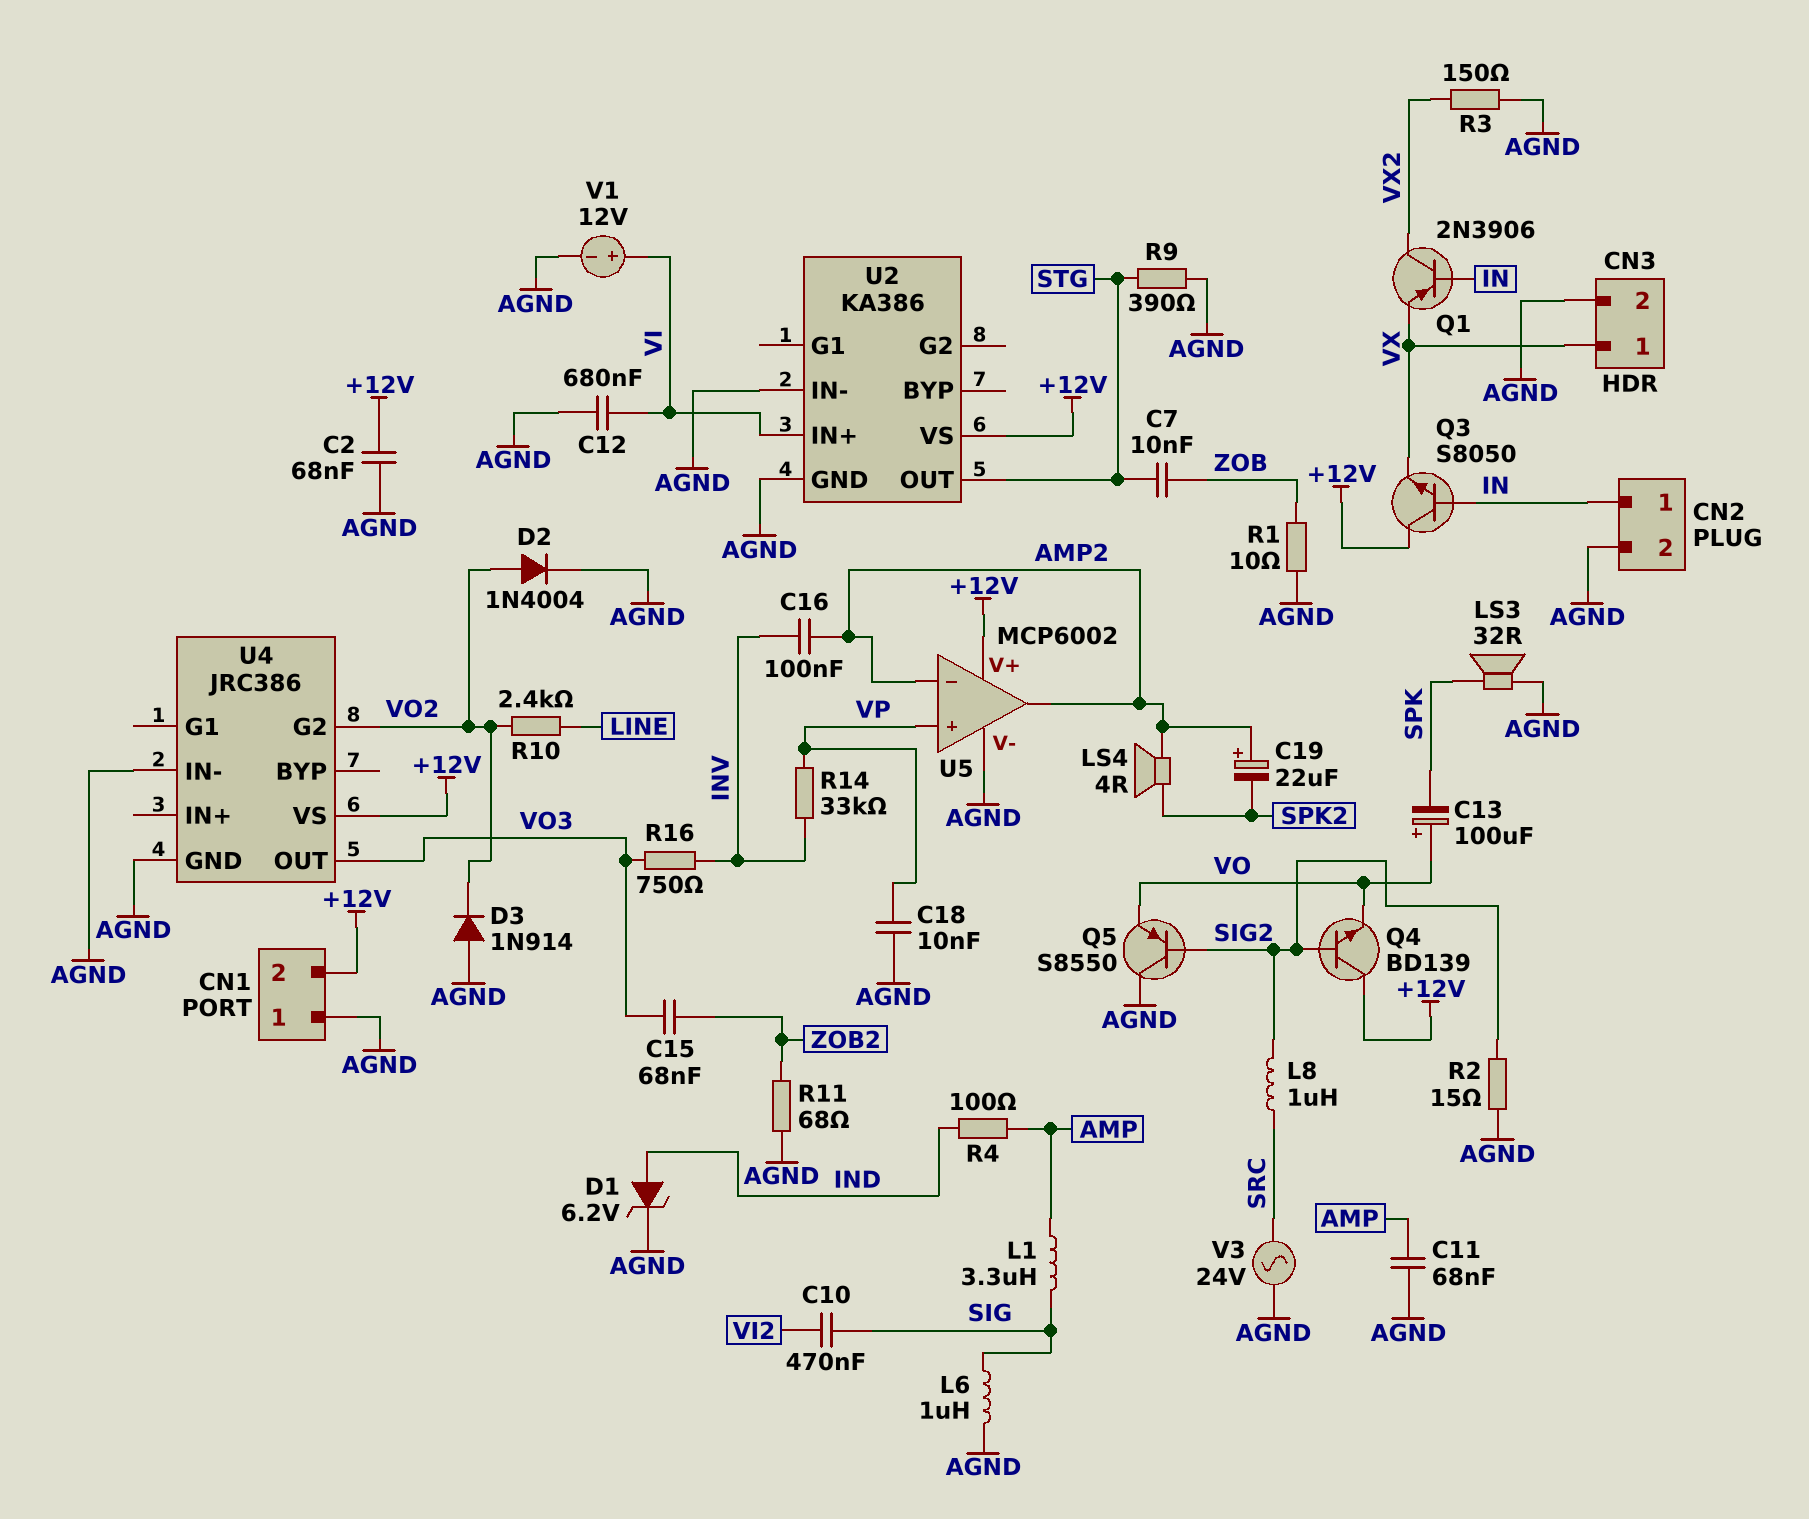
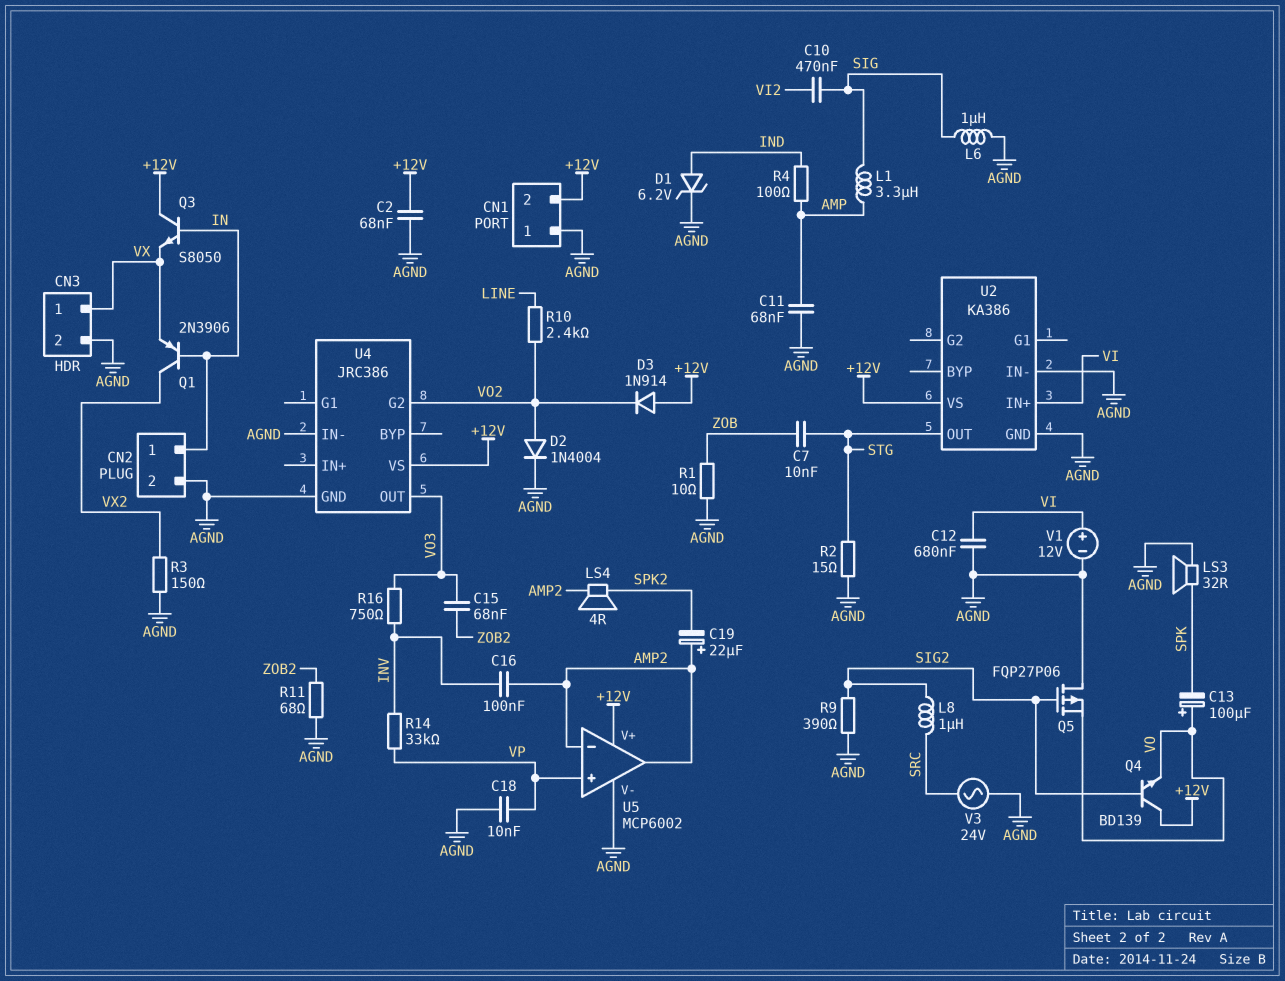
D3: diode 1N914 (A AGND, K VO2) -> diode 1N914 (A +12V, K VO2)
Q5: PNP S8550 (B SIG2, C AGND, E VO) -> PMOS FQP27P06 (G SIG2, D AGND, S VO)
R2: 15 (AGND, SIG2) -> 15 (AGND, STG)
R9: 390 (AGND, STG) -> 390 (AGND, SIG2)

